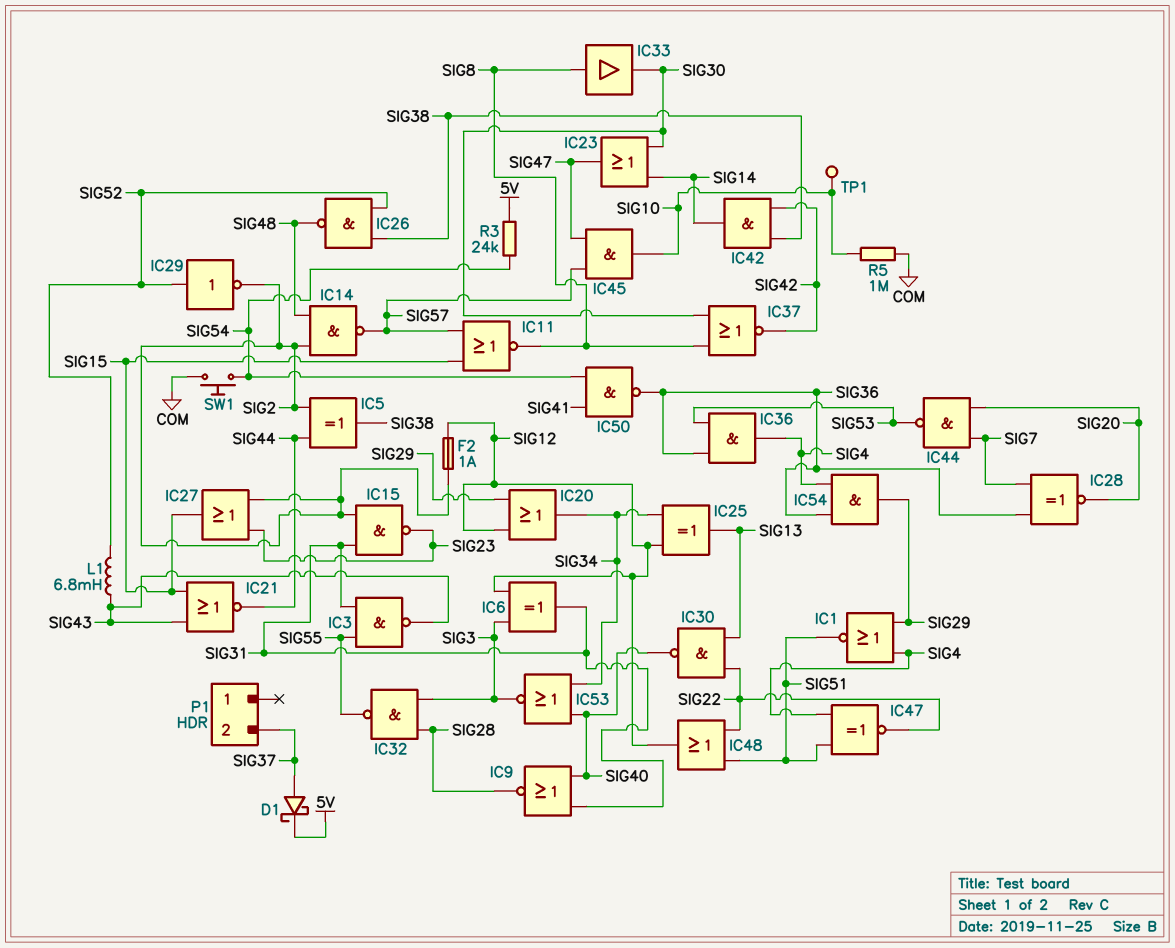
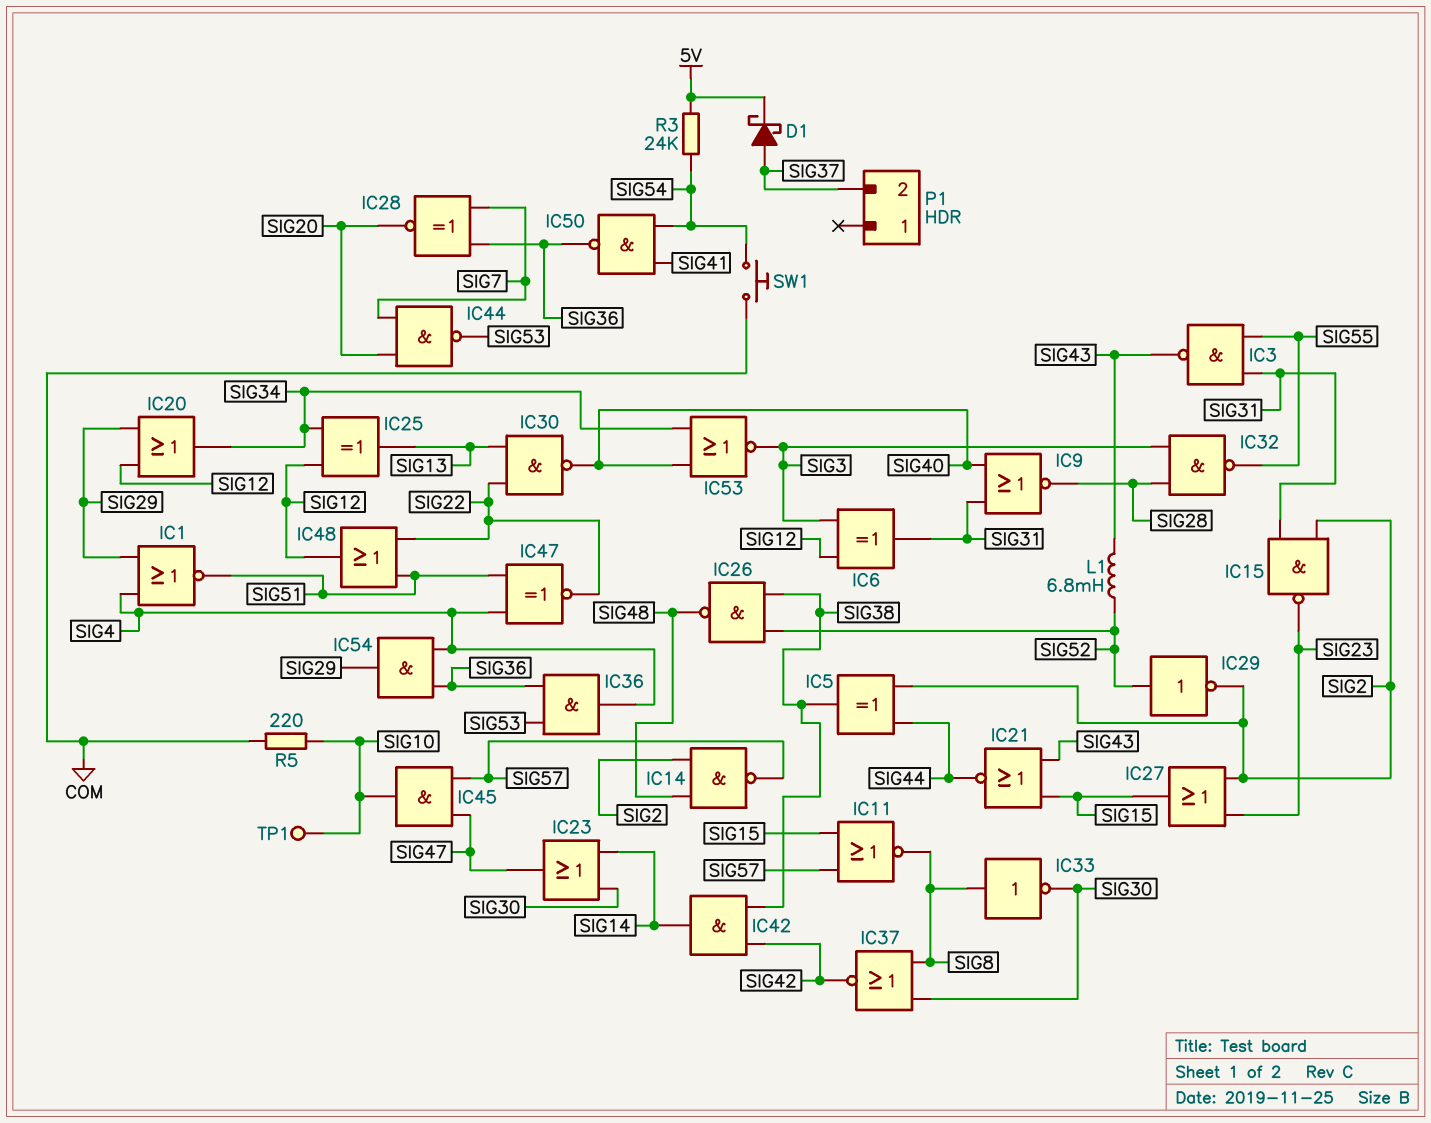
F2: 1A (SIG2, SIG12) -> none
IC33: buffer (in SIG8, out SIG30) -> NOT (in SIG8, out SIG30)
R5: 1M (COM, SIG10) -> 220 (COM, SIG10)

